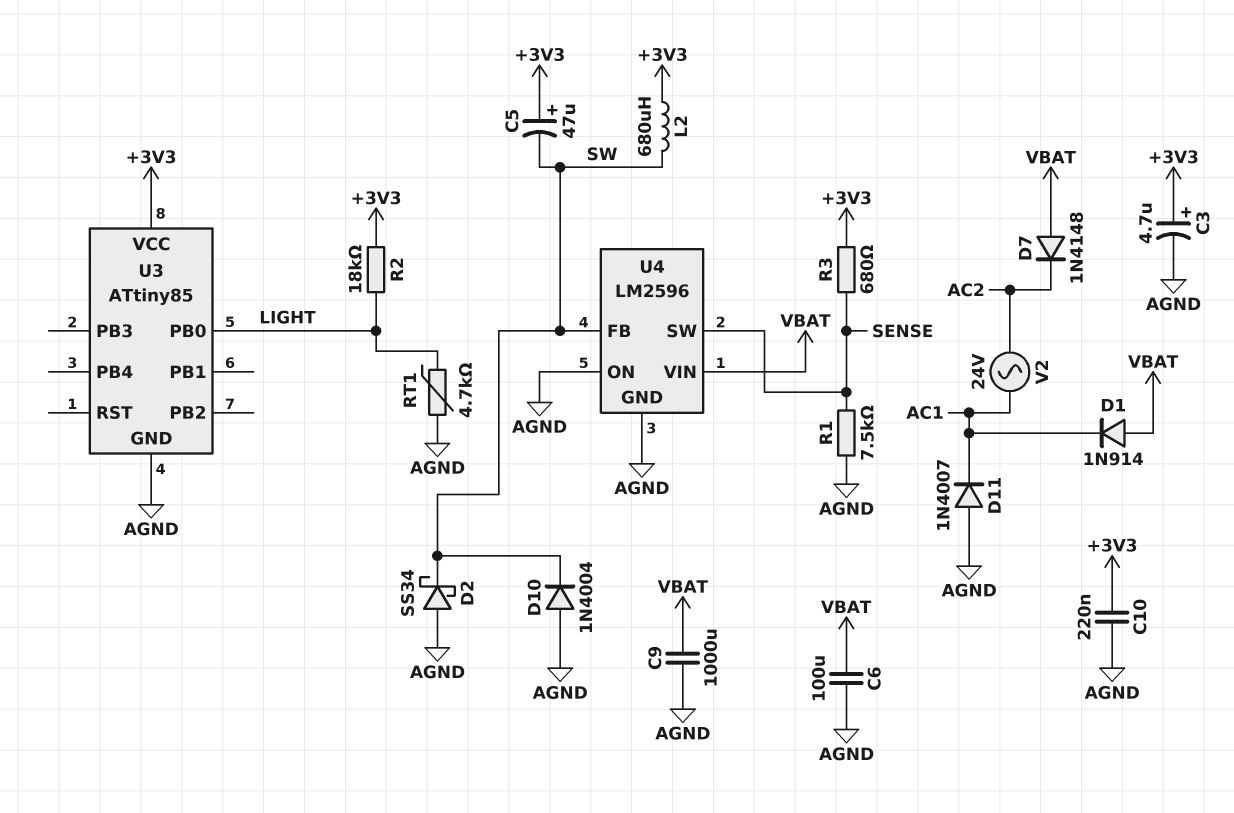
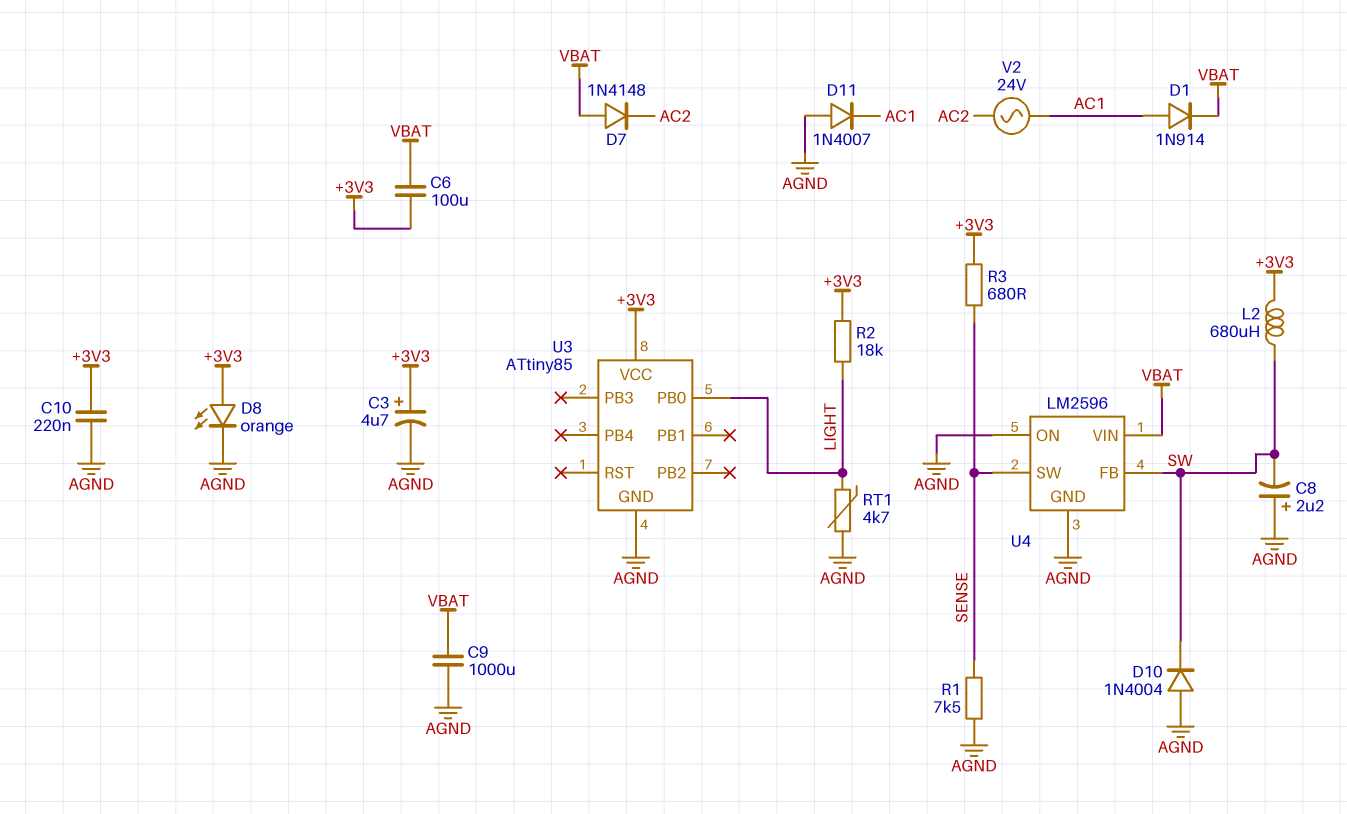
C5: 47uF (plus +3V3, minus SW) -> none
C6: 100uF (AGND, VBAT) -> 100uF (+3V3, VBAT)
C8: none -> 2.2uF (plus AGND, minus SW)
D1: diode 1N914 (A VBAT, K AC1) -> diode 1N914 (A AC1, K VBAT)
D2: schottky SS34 (A AGND, K SW) -> none
D8: none -> LED orange (A +3V3, K AGND)

